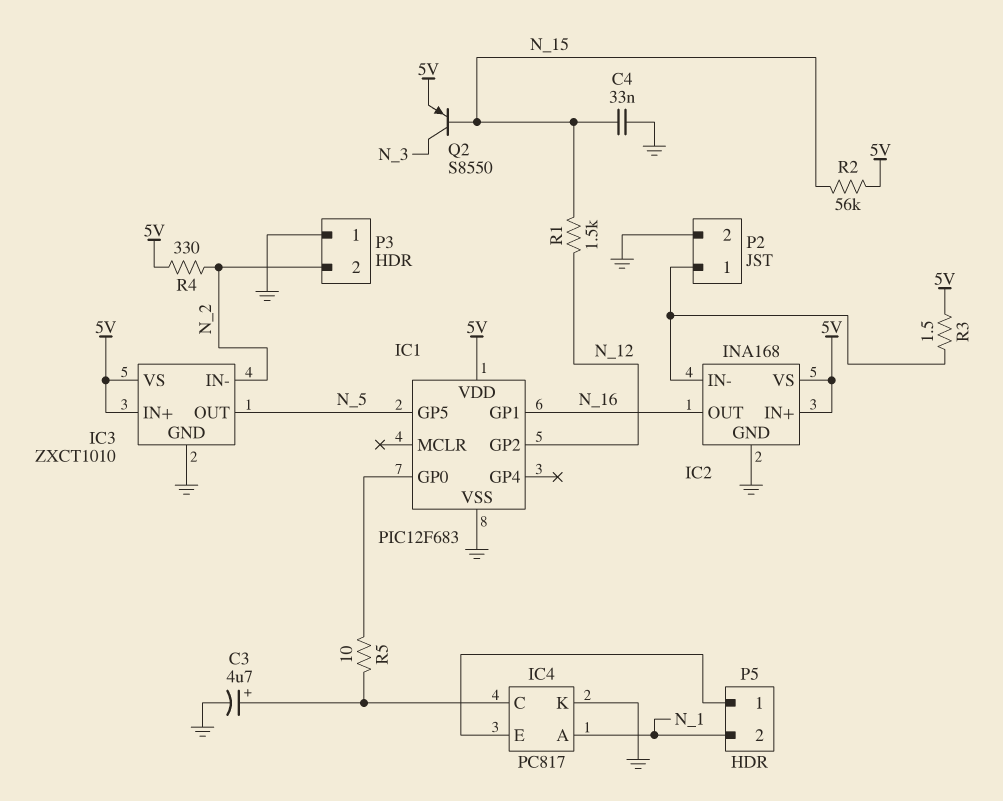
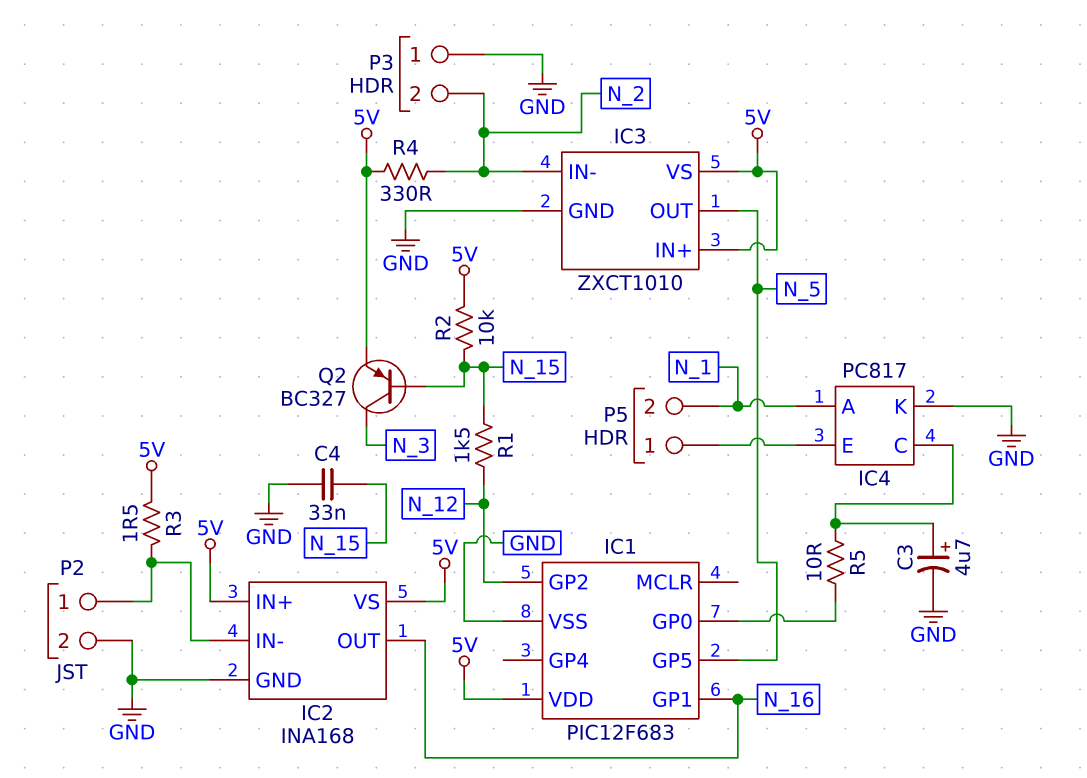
Q2: PNP S8550 (B N_15, C N_3, E 5V) -> PNP BC327 (B N_15, C N_3, E 5V)
R2: 56k (5V, N_15) -> 10k (5V, N_15)

